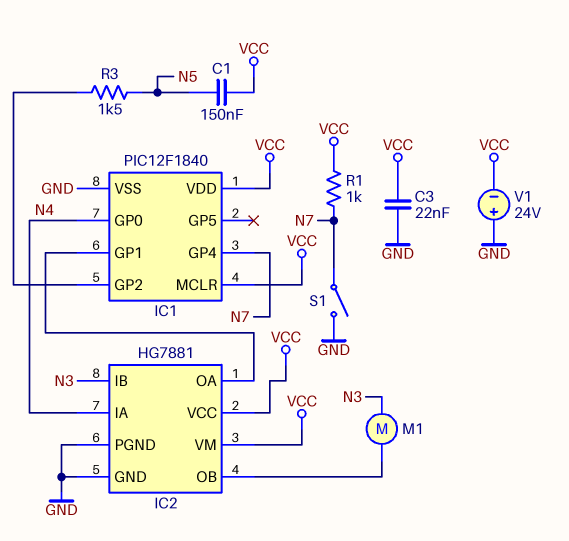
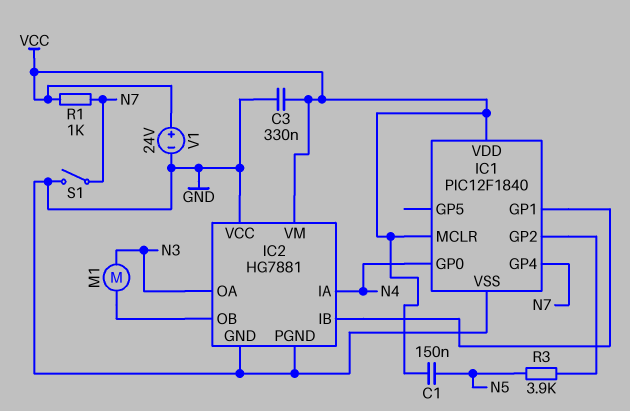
C3: 22nF (GND, VCC) -> 330nF (GND, VCC)
IC2 pin IB: N3 -> IC1/GP1
IC2 pin OA: IC1/GP1 -> N3
IC2 pin VCC: VCC -> GND
R3: 1.5k (IC1/GP2, N5) -> 3.9k (IC1/GP2, N5)
V1: 24V (plus GND, minus VCC) -> 24V (plus VCC, minus GND)

